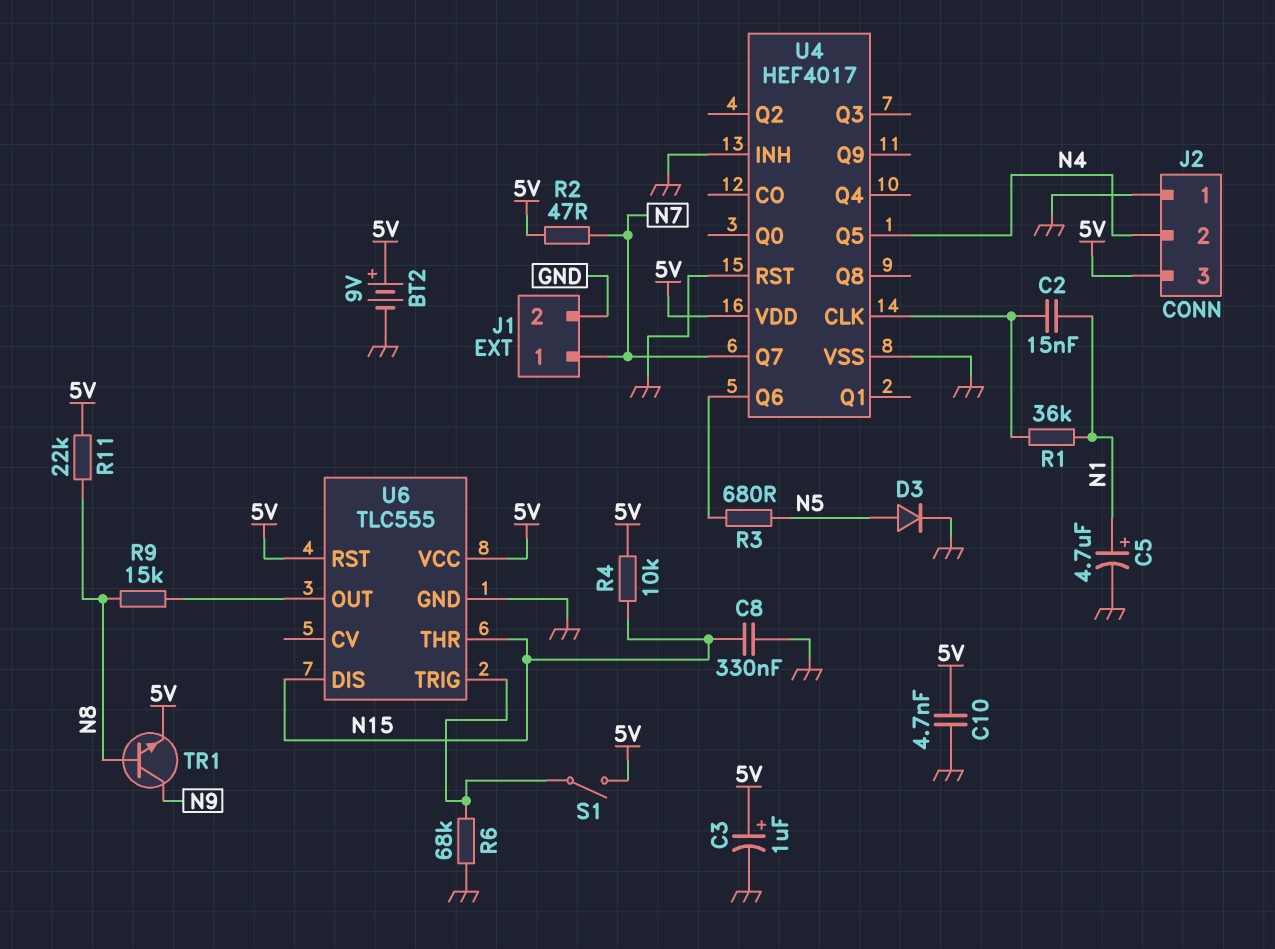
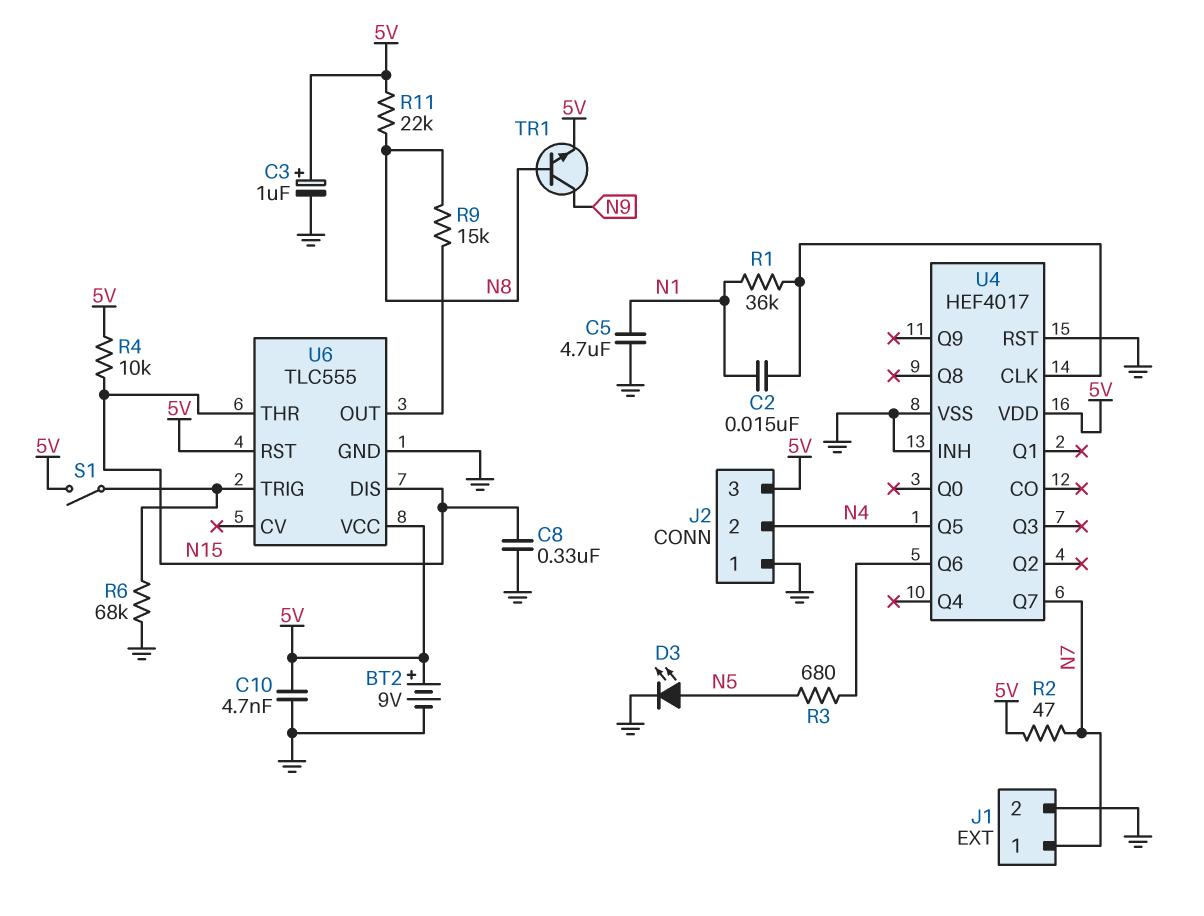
C5: 4.7uF (plus N1, minus GND) -> 4.7uF (GND, N1)
D3: diode (A N5, K GND) -> LED (A N5, K GND)

